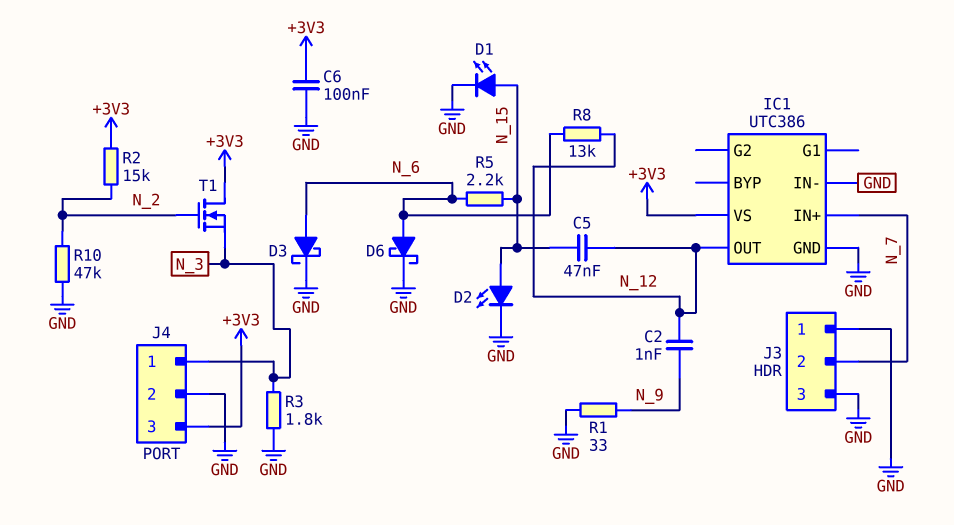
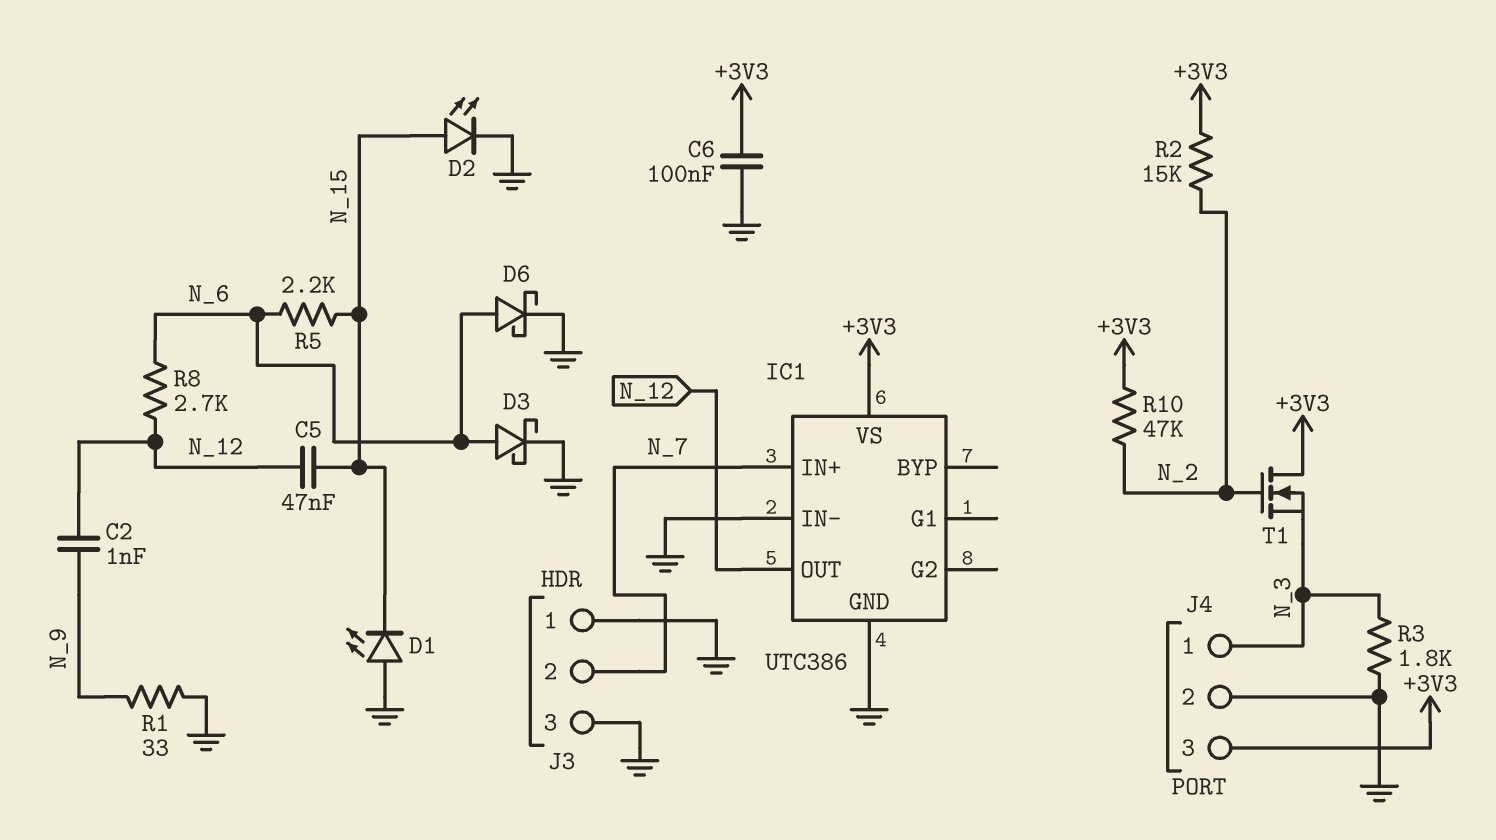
D1: LED (A N_15, K GND) -> LED (A GND, K N_15)
R8: 13k (N_6, N_12) -> 2.7k (N_6, N_12)
R10: 47k (GND, N_2) -> 47k (+3V3, N_2)

